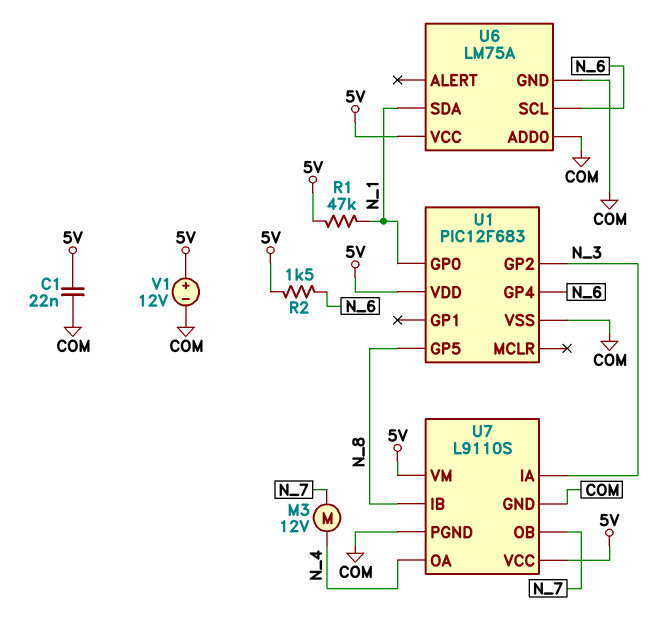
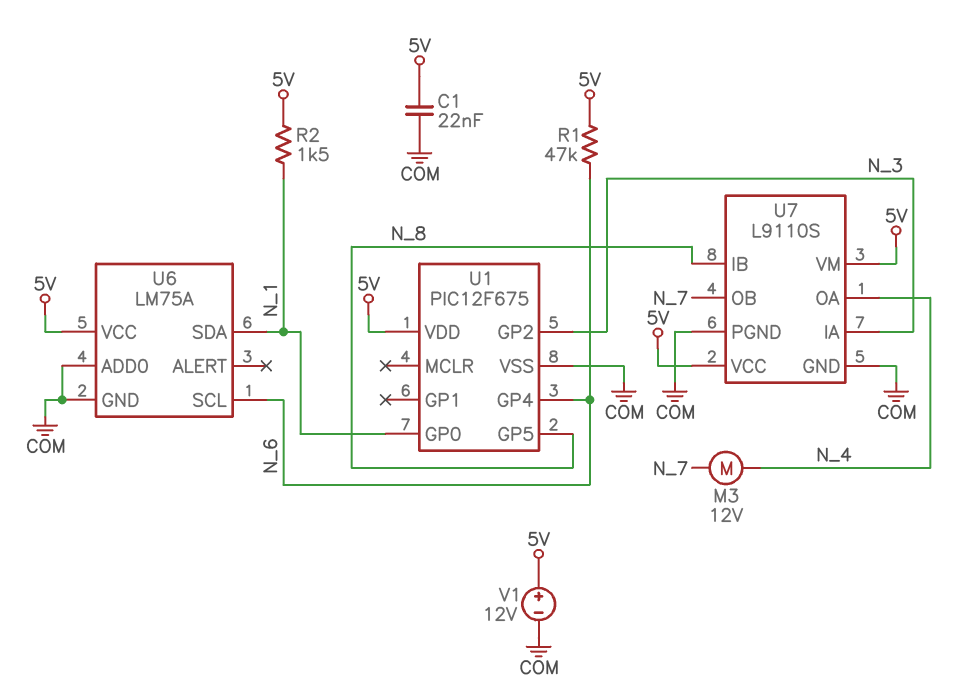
R1: 47k (5V, N_1) -> 47k (5V, N_6)
R2: 1.5k (5V, N_6) -> 1.5k (5V, N_1)
U1: PIC12F683 -> PIC12F675

